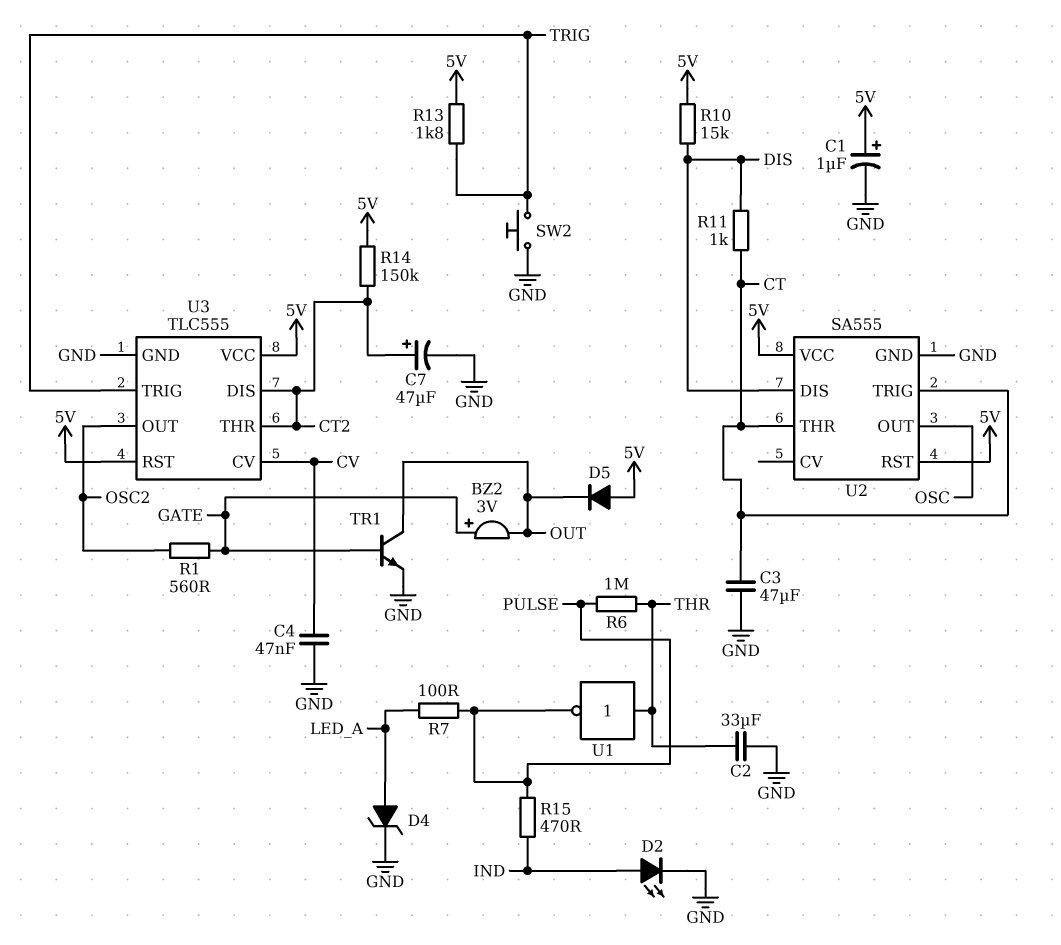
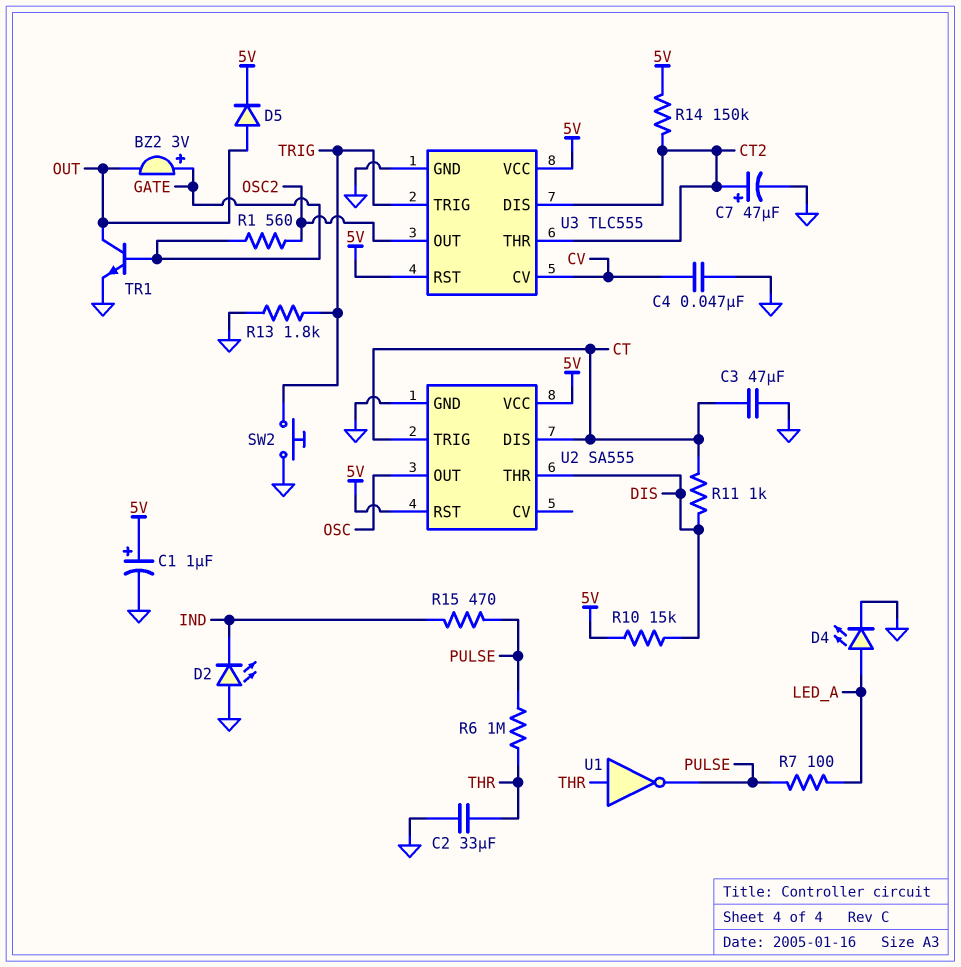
D2: LED (A IND, K GND) -> LED (A GND, K IND)
D4: zener (A LED_A, K GND) -> LED (A LED_A, K GND)
D5: diode (A 5V, K OUT) -> diode (A OUT, K 5V)
R13: 1.8k (5V, TRIG) -> 1.8k (GND, TRIG)
U2 pin DIS: DIS -> CT
U2 pin THR: CT -> DIS

